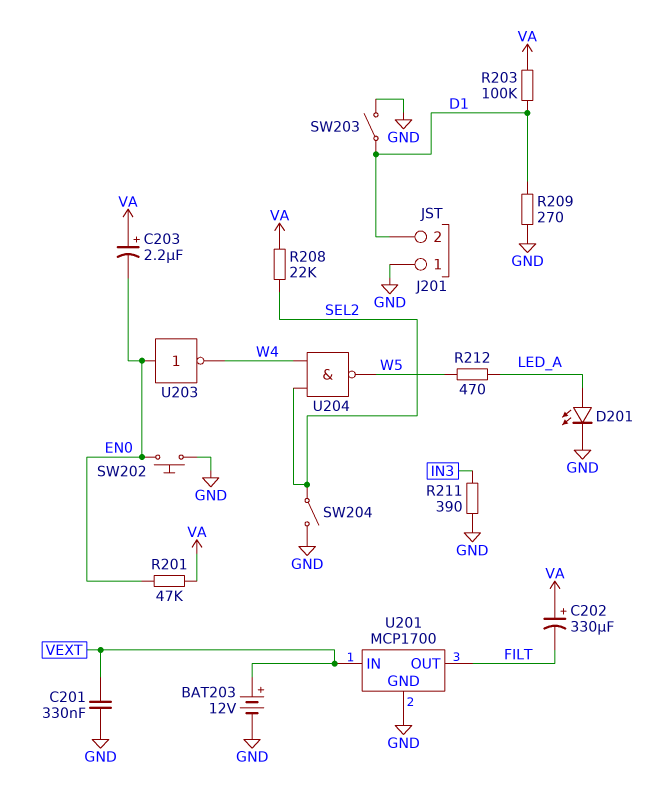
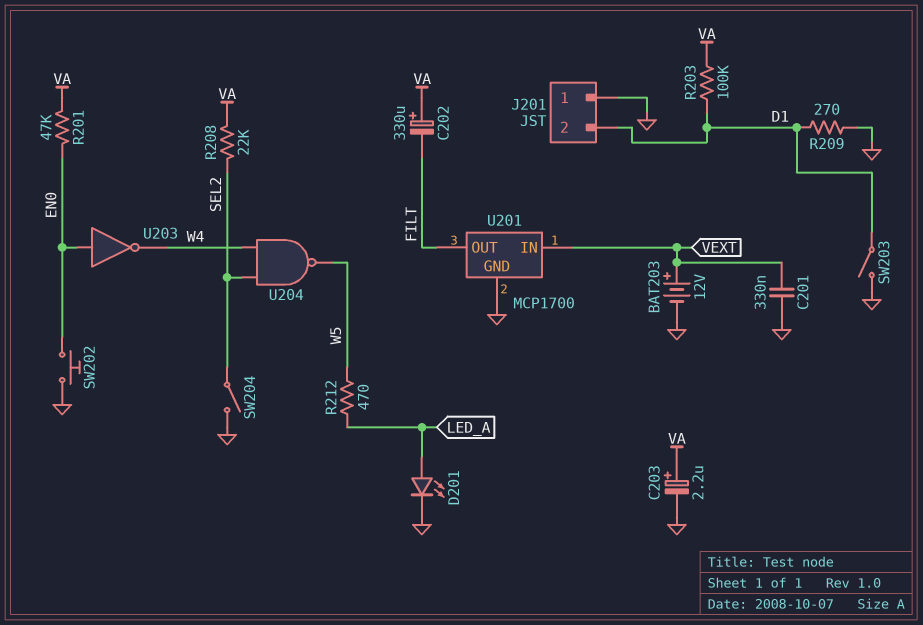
C203: 2.2uF (plus VA, minus EN0) -> 2.2uF (plus VA, minus GND)
R211: 390 (GND, IN3) -> none

